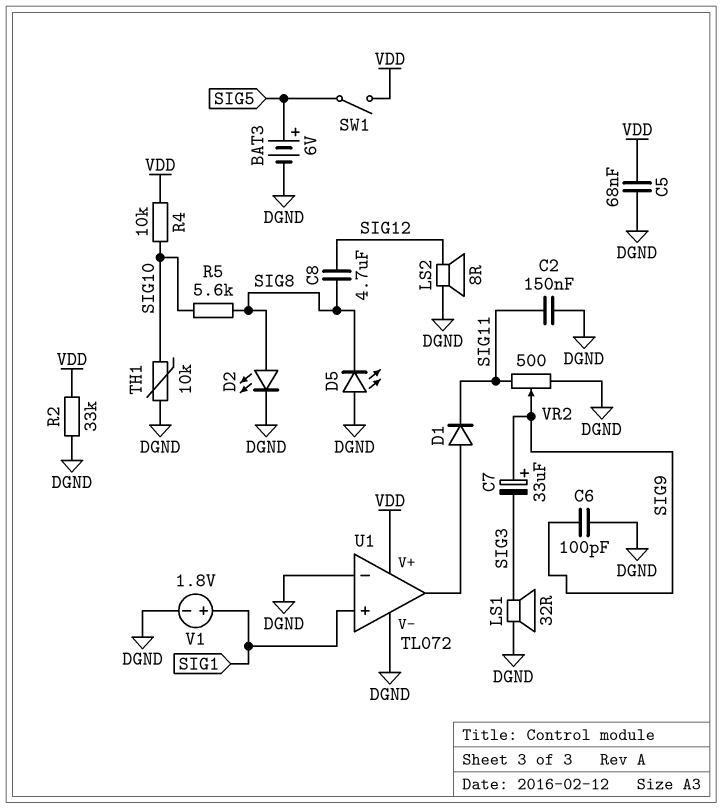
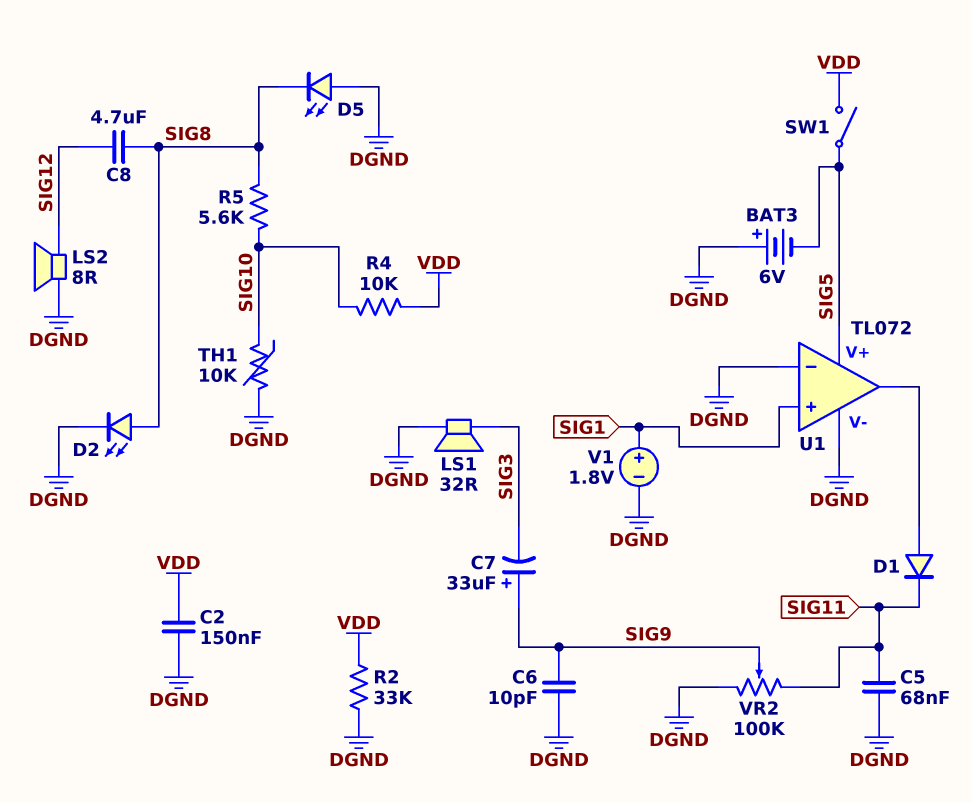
BAT3: 6V (plus SIG5, minus DGND) -> 6V (plus DGND, minus SIG5)
C2: 150nF (DGND, SIG11) -> 150nF (DGND, VDD)
C5: 68nF (DGND, VDD) -> 68nF (DGND, SIG11)
C6: 100pF (DGND, SIG9) -> 10pF (DGND, SIG9)
U1 pin V+: VDD -> SIG5
VR2: 500 (DGND, SIG11, wiper SIG9) -> 100k (DGND, SIG11, wiper SIG9)

